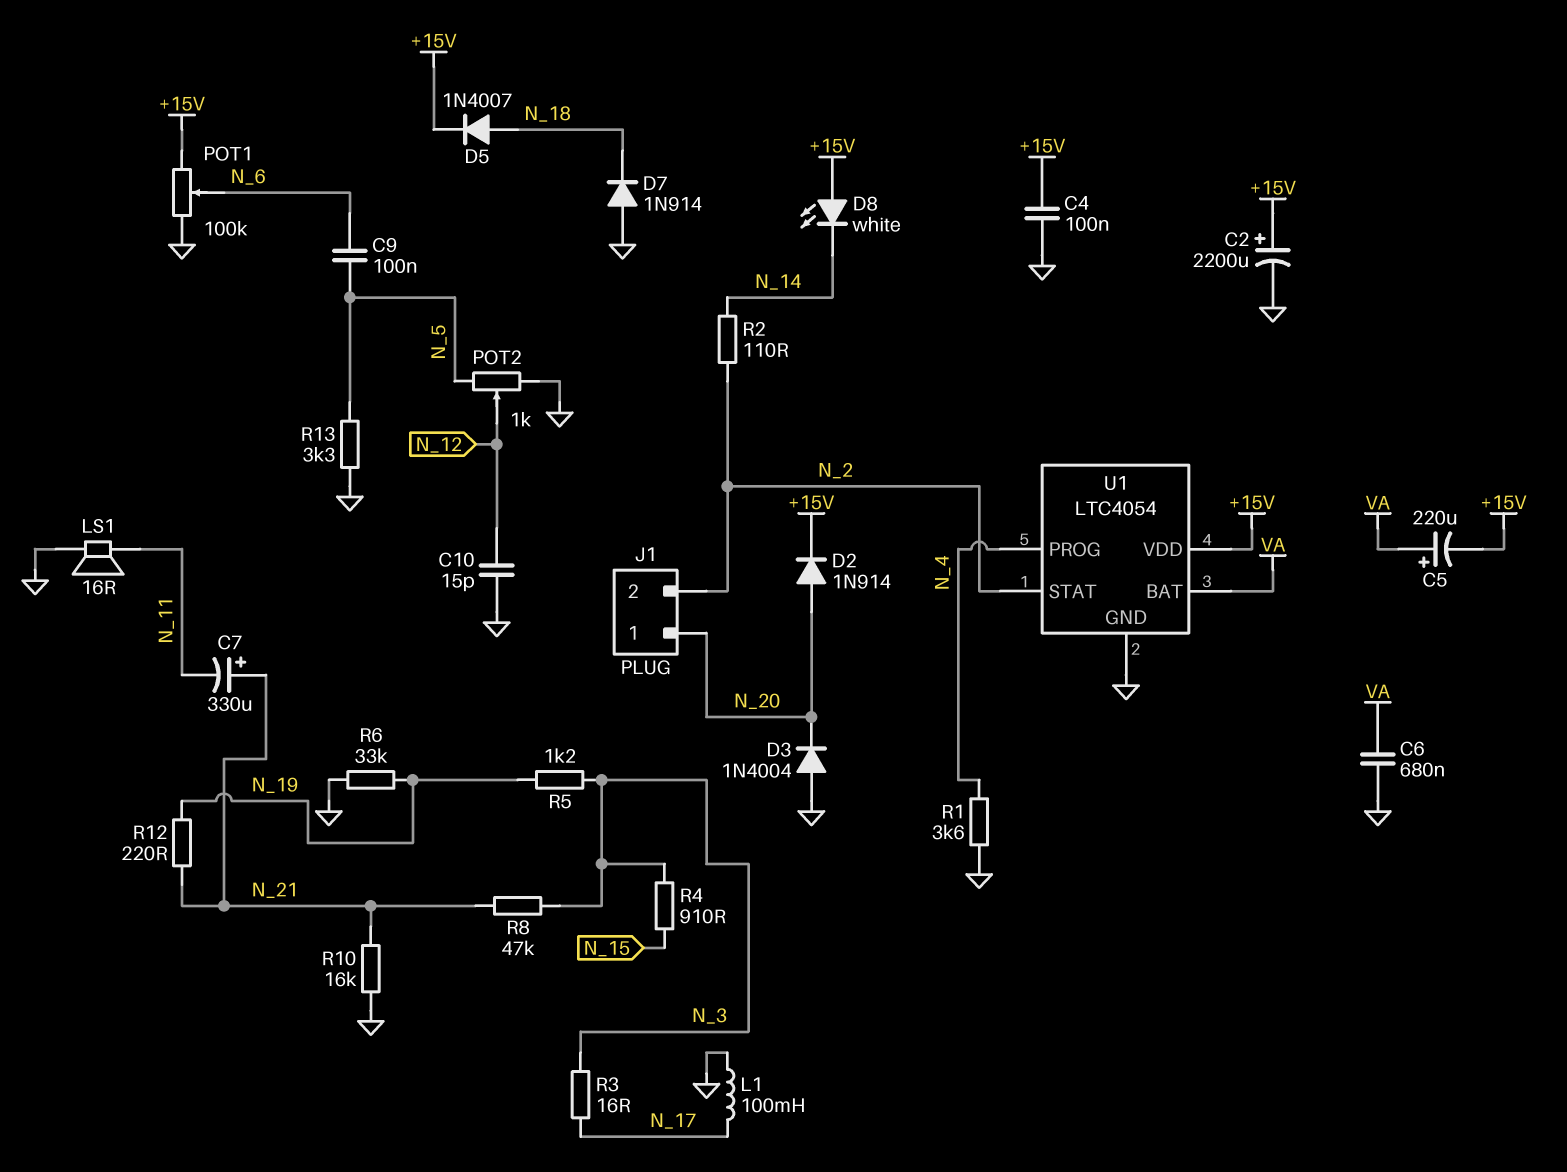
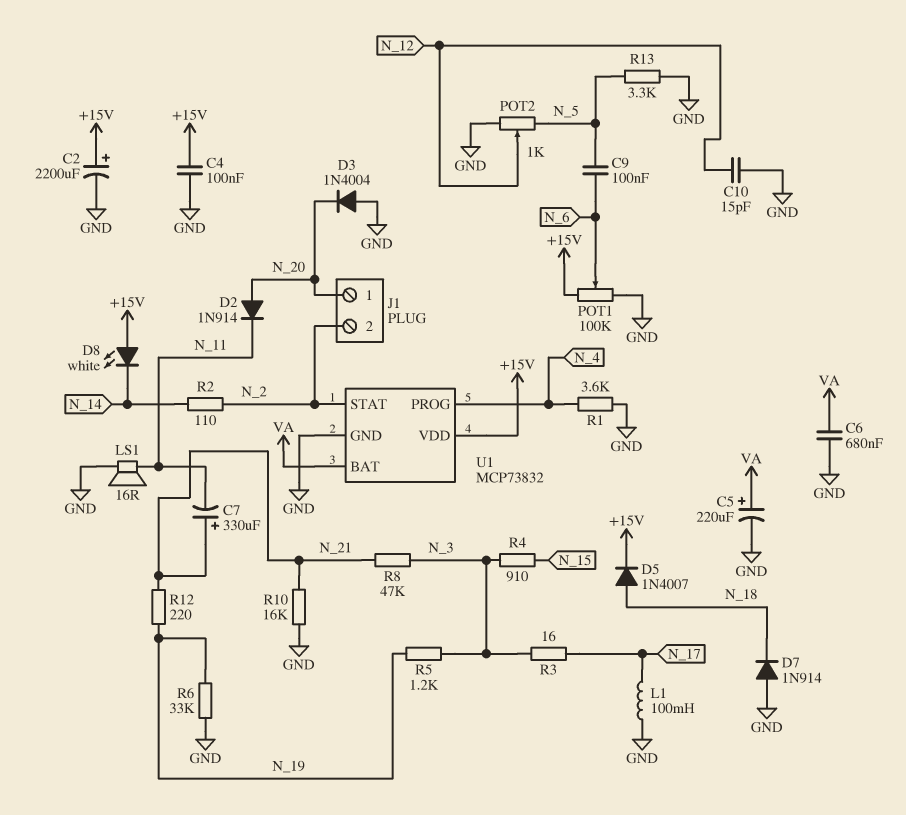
C5: 220uF (plus VA, minus +15V) -> 220uF (plus VA, minus GND)
D2: diode 1N914 (A N_20, K +15V) -> diode 1N914 (A N_20, K N_11)
U1: LTC4054 -> MCP73832

